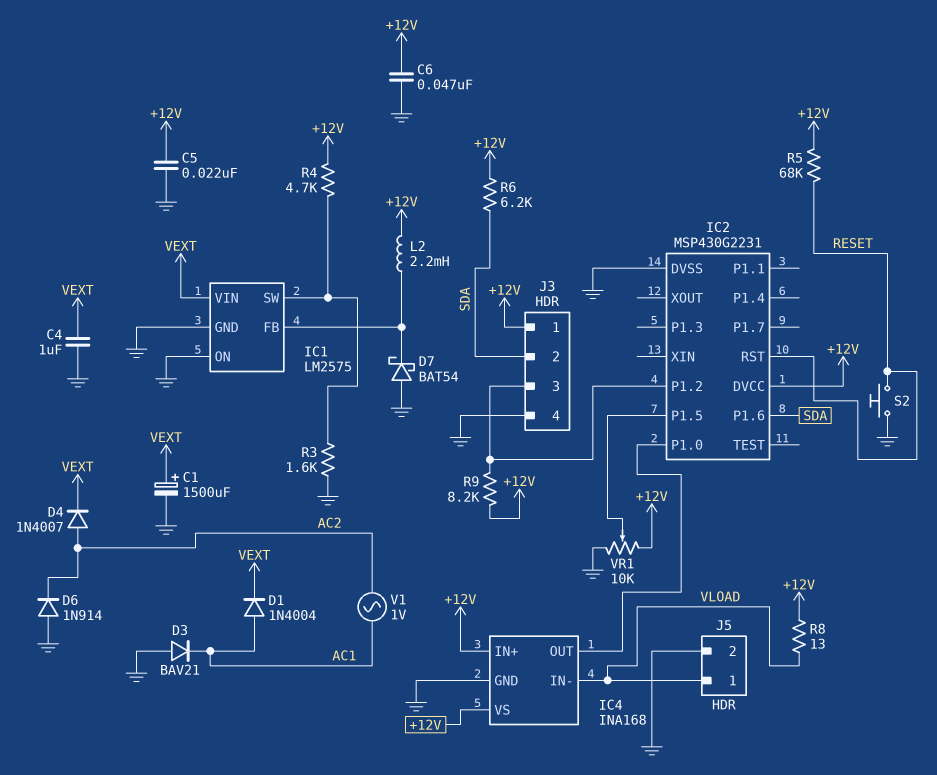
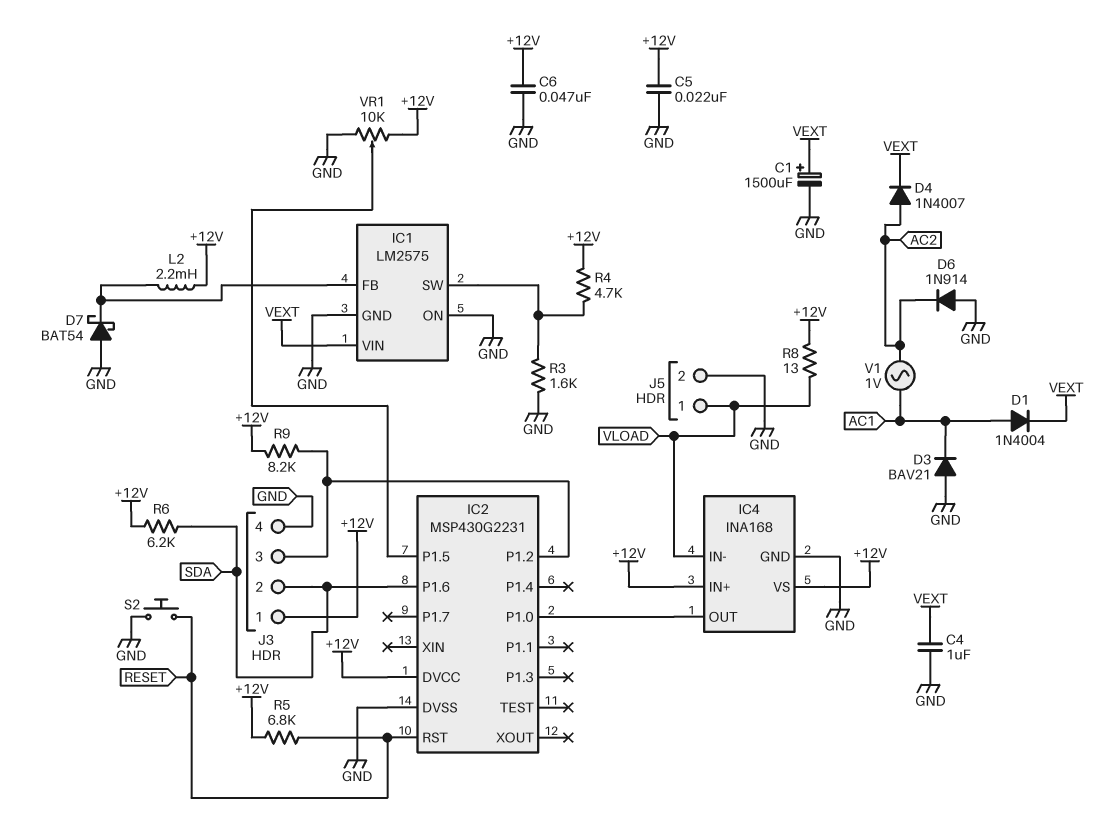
R5: 68k (+12V, RESET) -> 6.8k (+12V, RESET)

